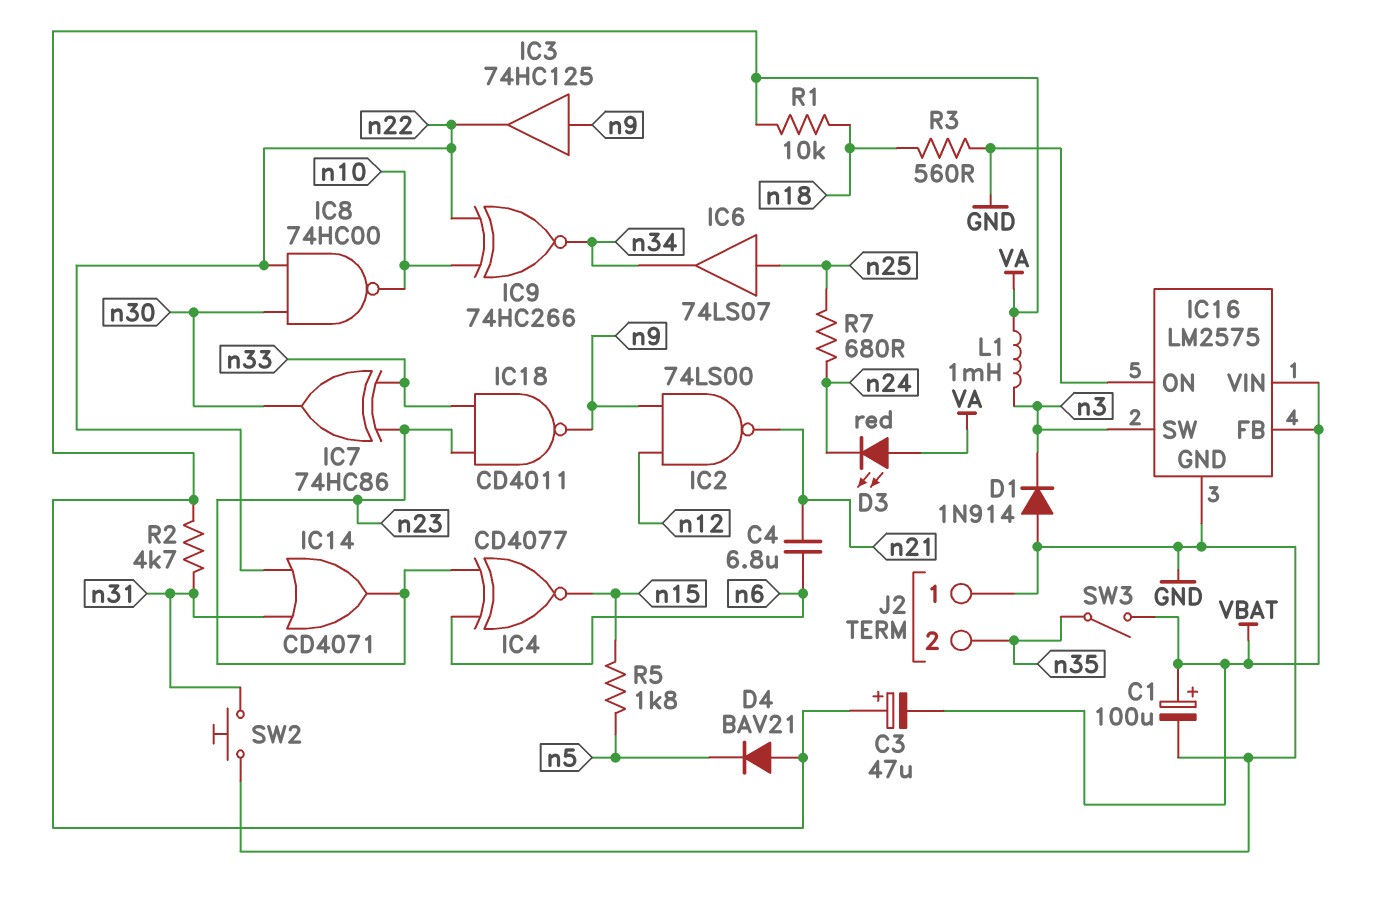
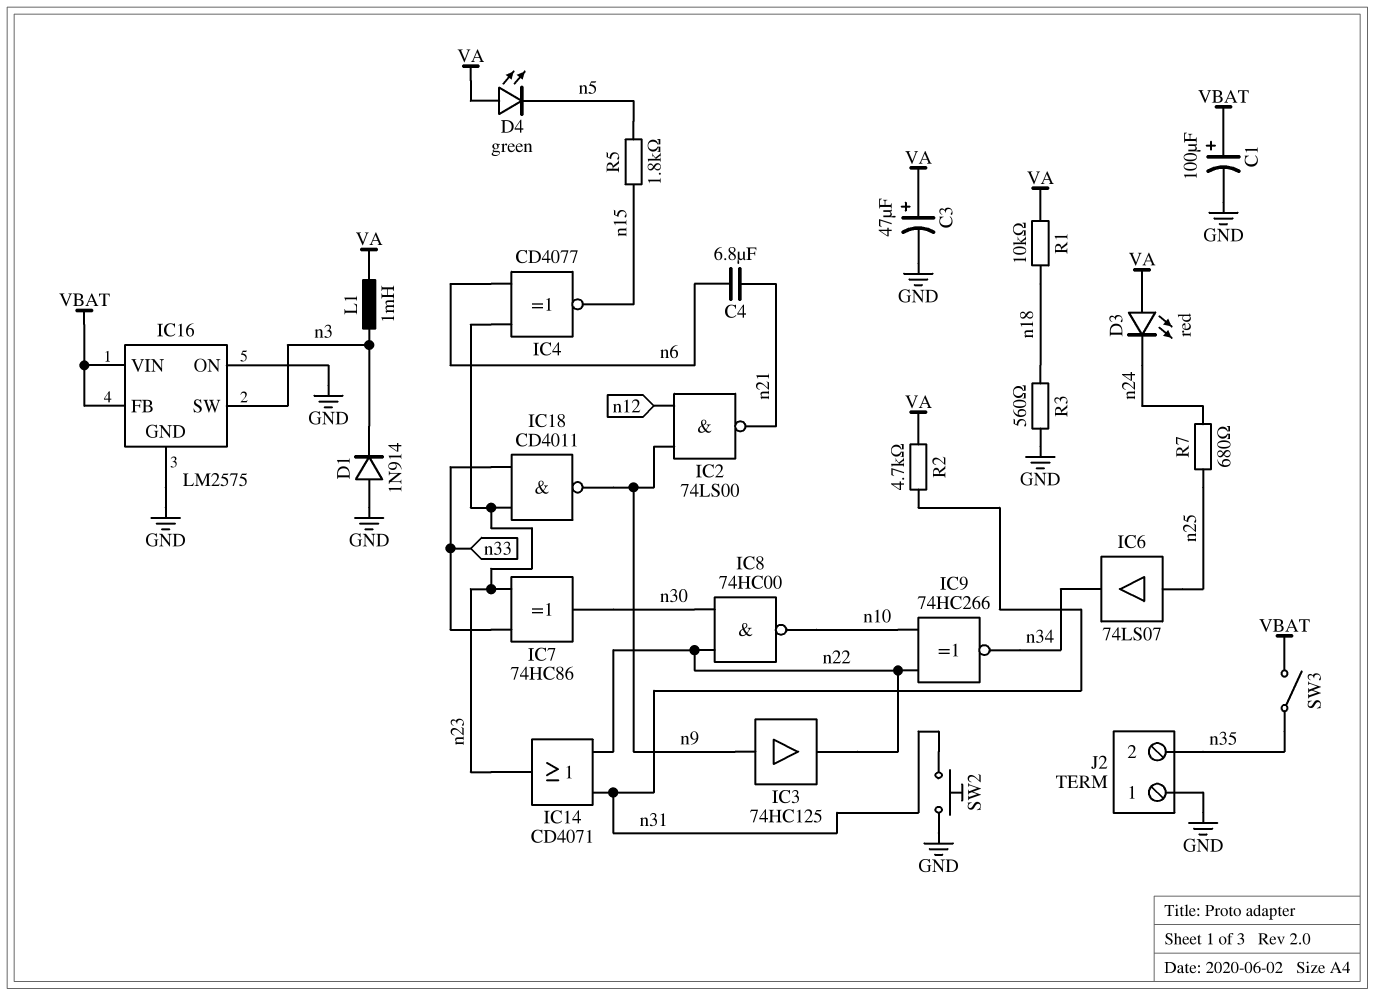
C3: 47uF (plus VA, minus VBAT) -> 47uF (plus VA, minus GND)
D4: diode BAV21 (A VA, K n5) -> LED green (A VA, K n5)

